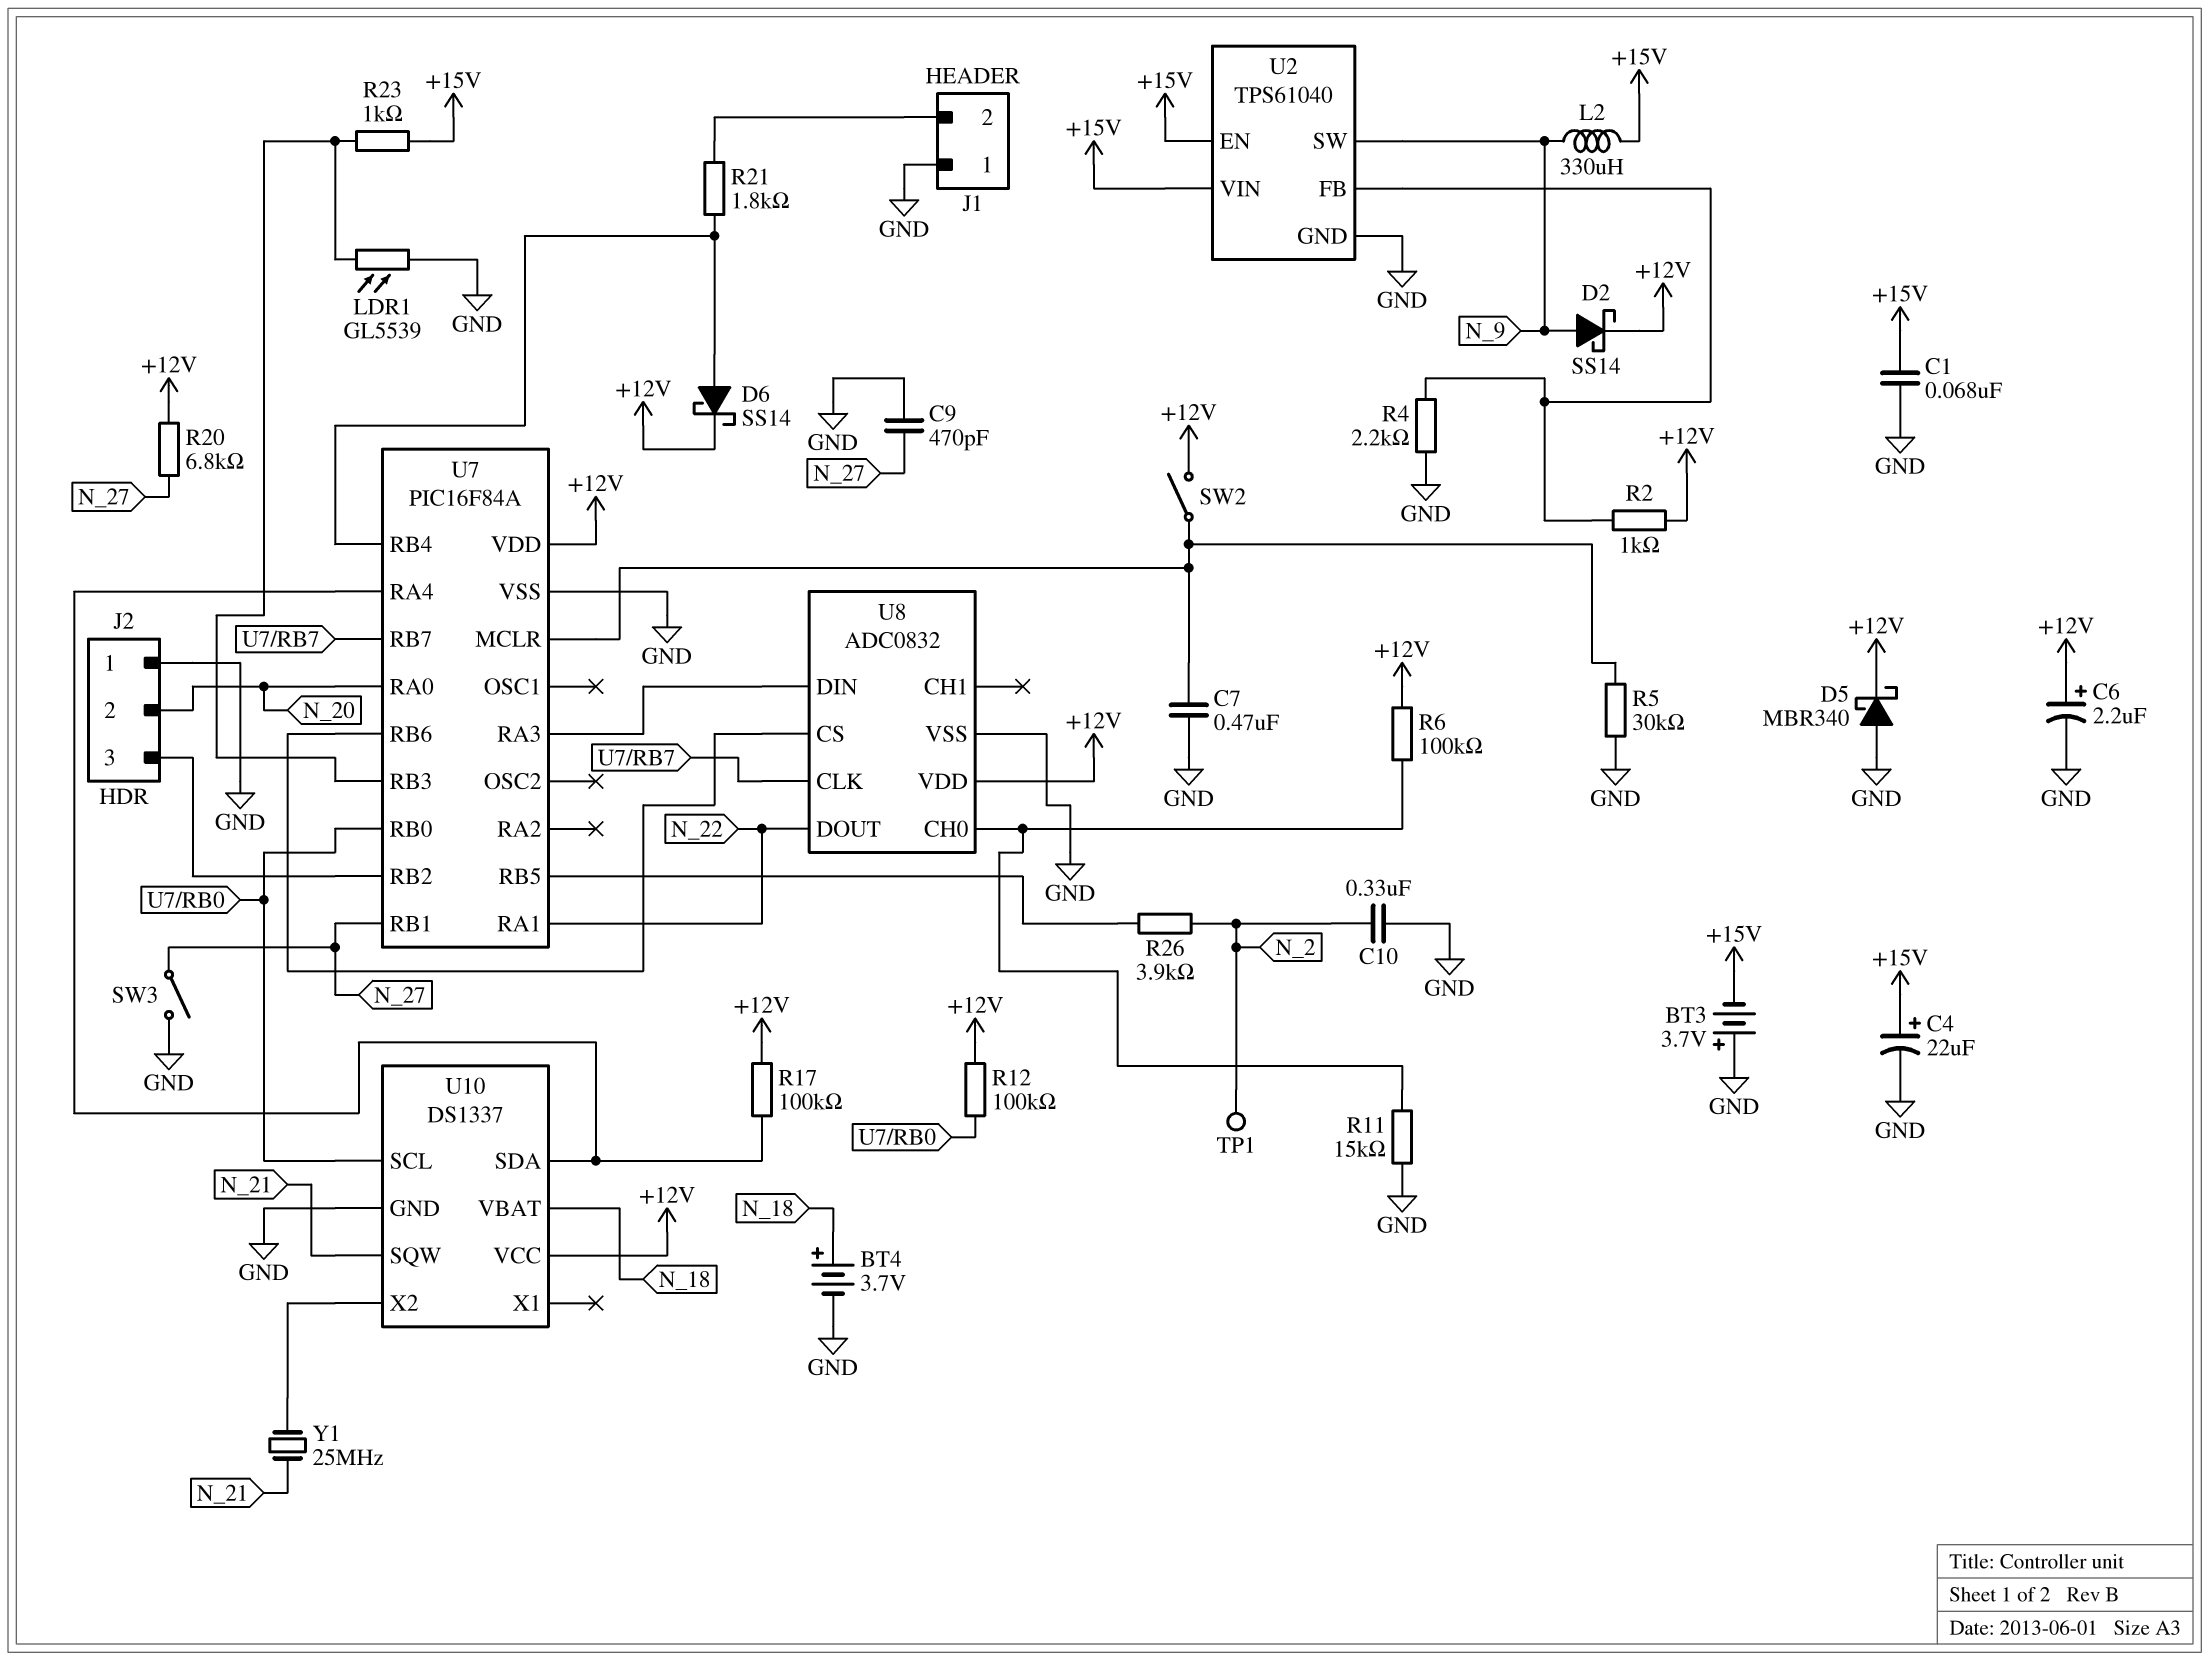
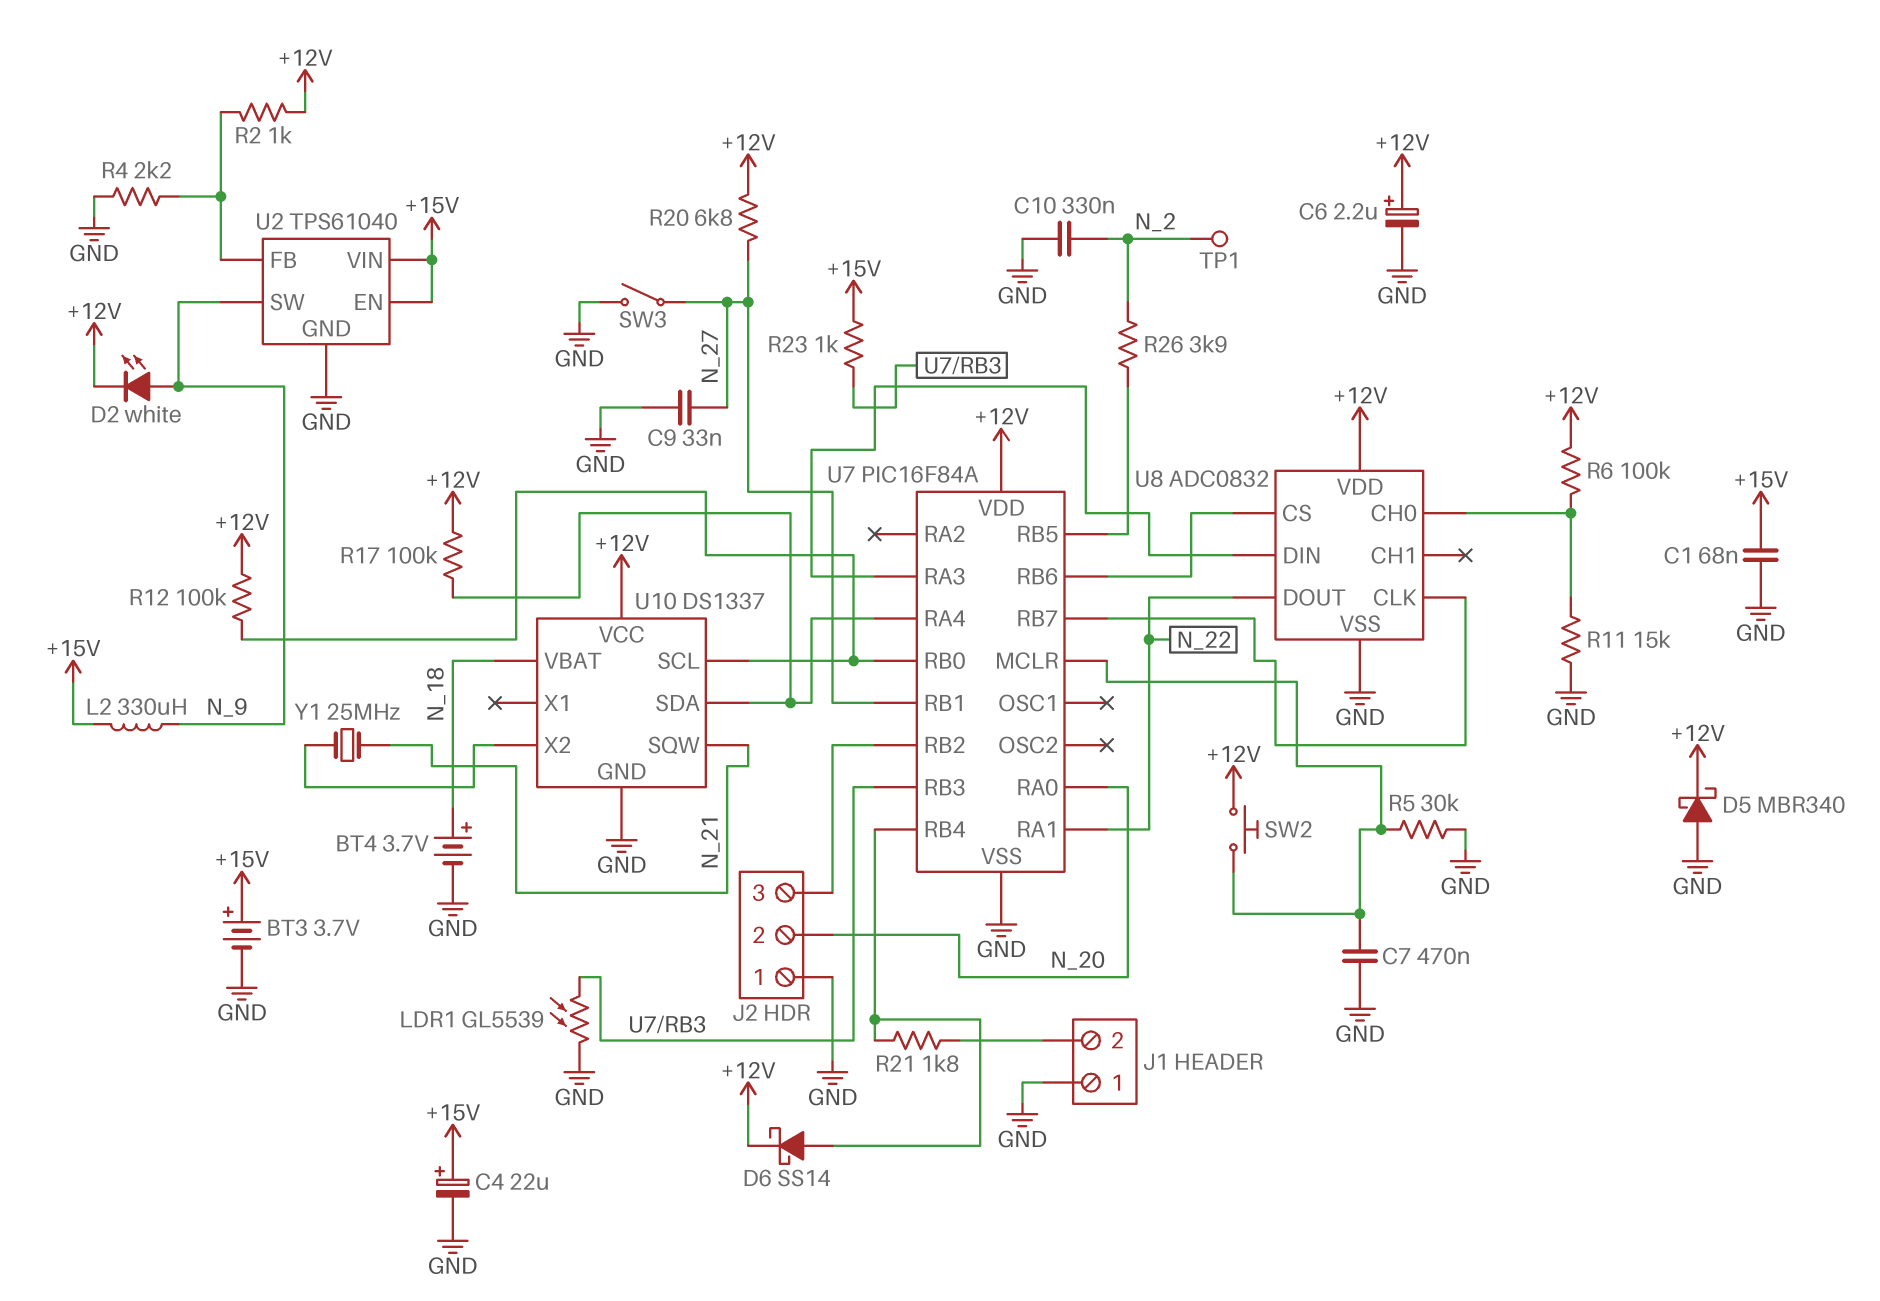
BT3: 3.7V (plus GND, minus +15V) -> 3.7V (plus +15V, minus GND)
C9: 470pF (GND, N_27) -> 33nF (GND, N_27)
D2: schottky SS14 (A N_9, K +12V) -> LED white (A N_9, K +12V)
SW2: switch (+12V, U7/MCLR) -> button (+12V, U7/MCLR)

